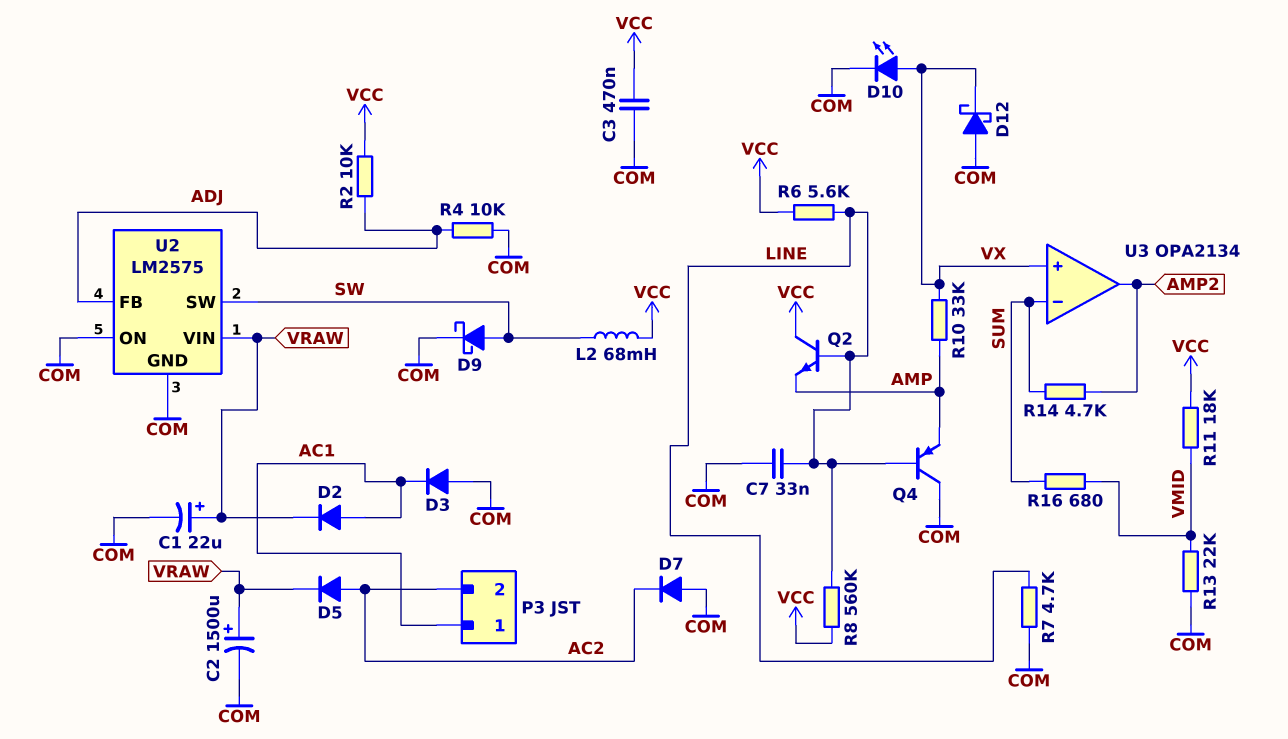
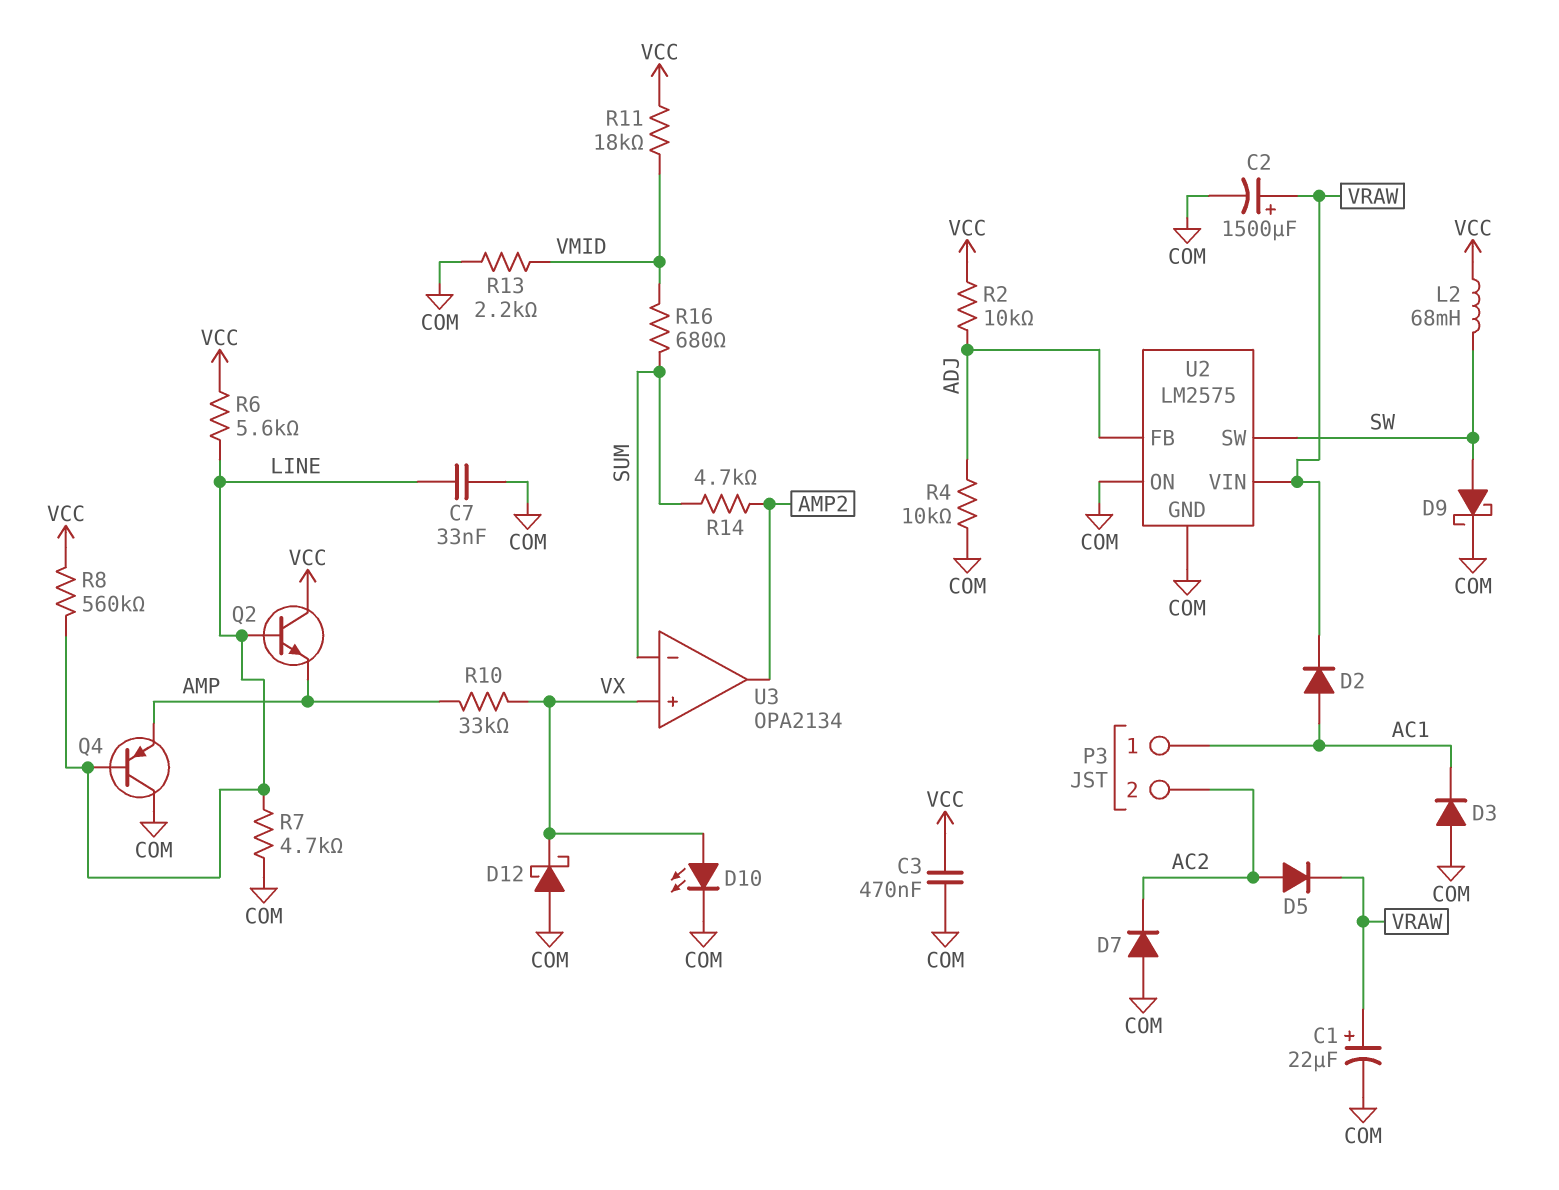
R13: 22k (COM, VMID) -> 2.2k (COM, VMID)

